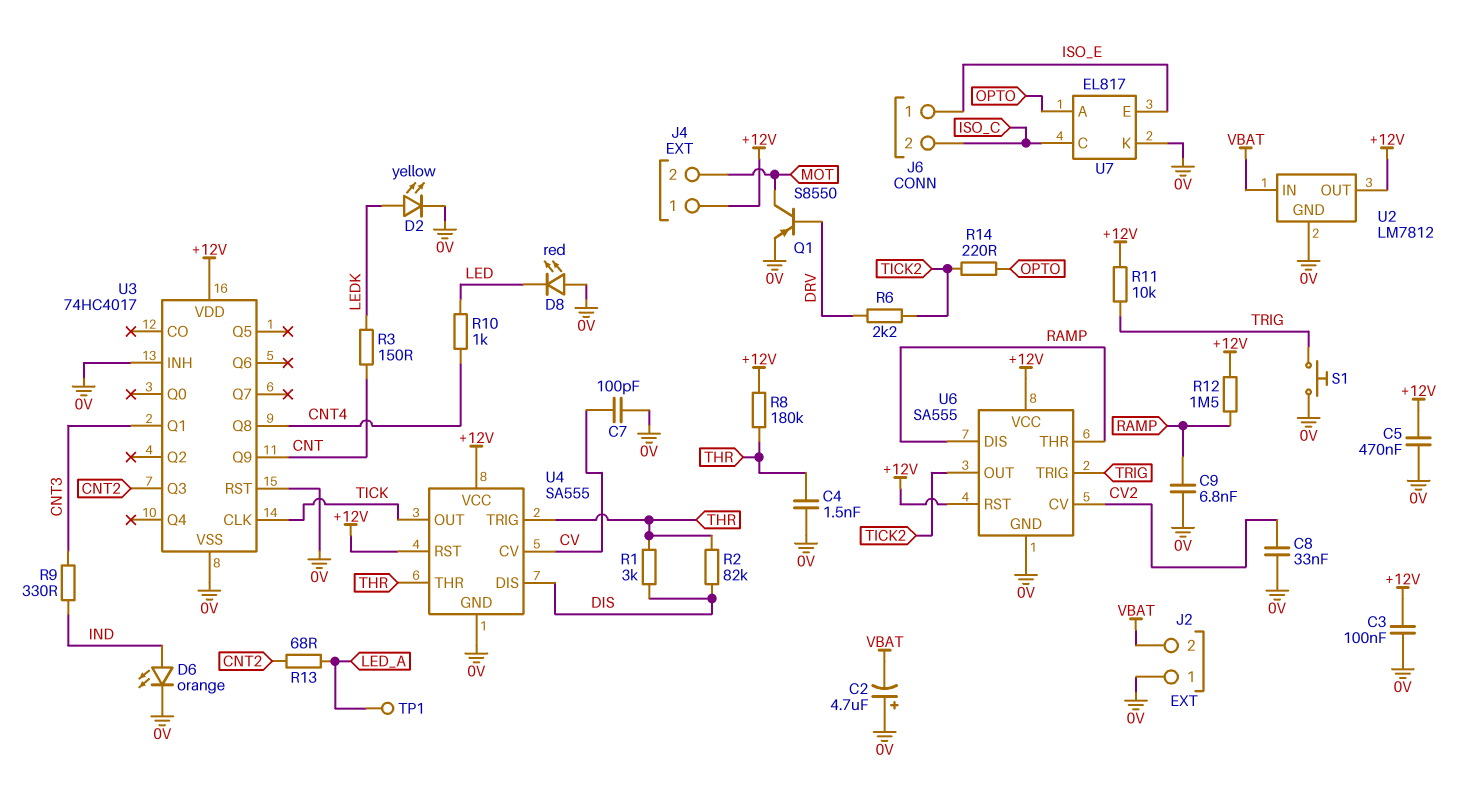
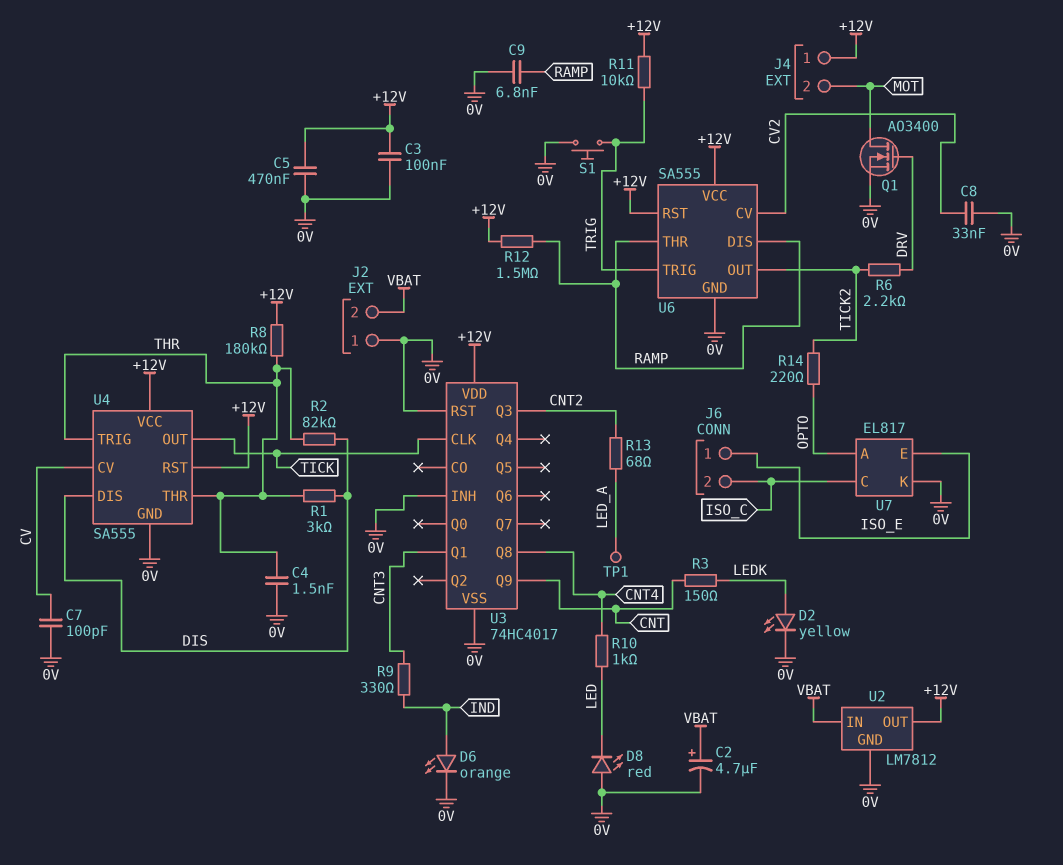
C2: 4.7uF (plus 0V, minus VBAT) -> 4.7uF (plus VBAT, minus 0V)
Q1: PNP S8550 (B DRV, C MOT, E 0V) -> NMOS AO3400 (G DRV, D MOT, S 0V)

